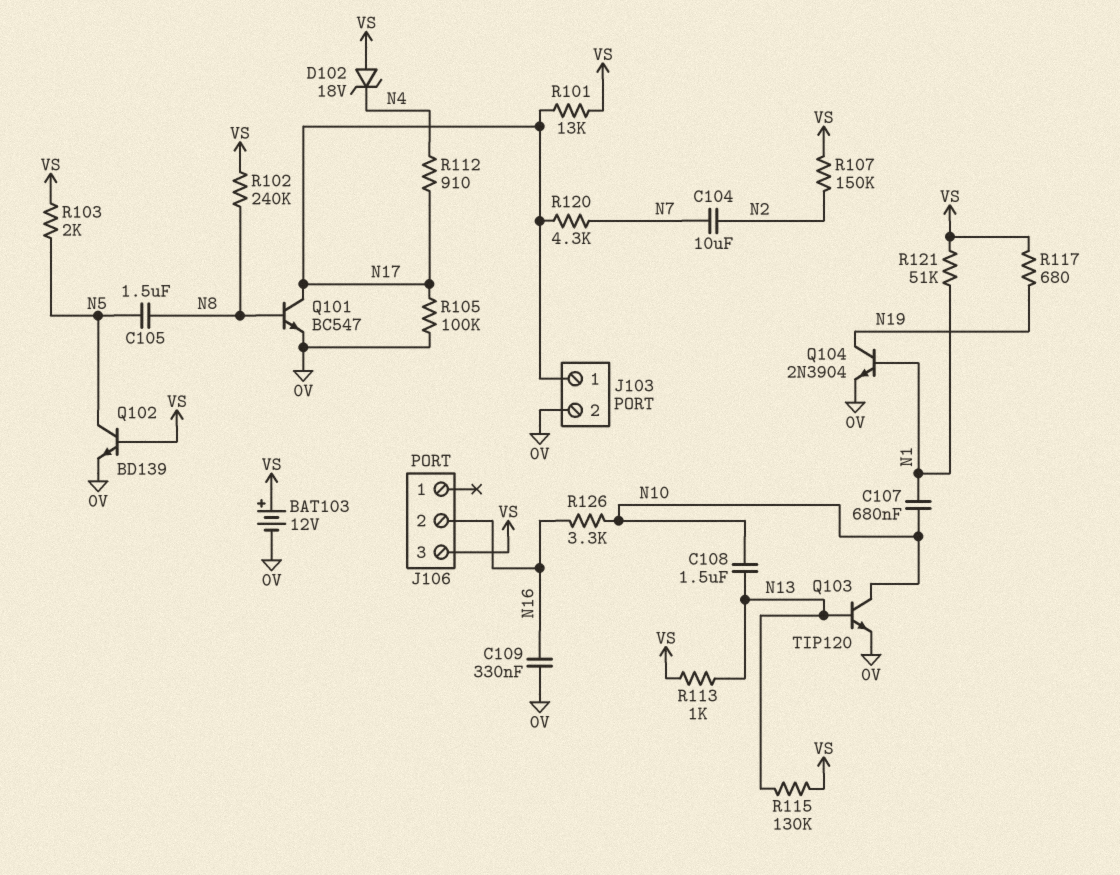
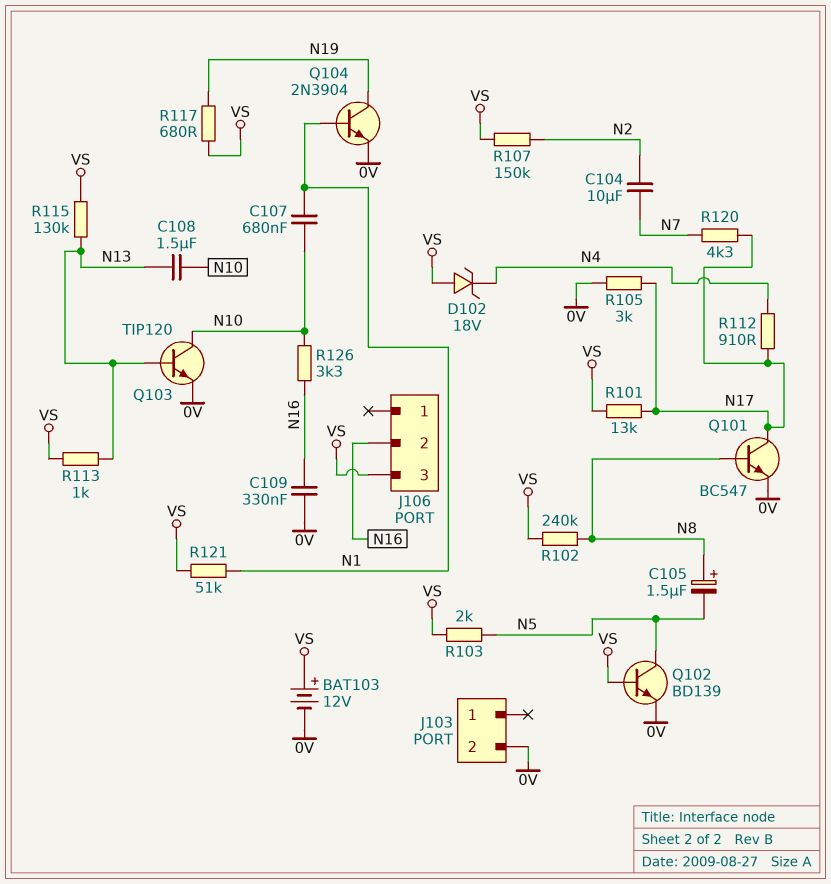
C105: 1.5uF (N5, N8) -> 1.5uF (plus N8, minus N5)
J103 pin 1: N17 -> none
R105: 100k (0V, N17) -> 3k (0V, N17)

